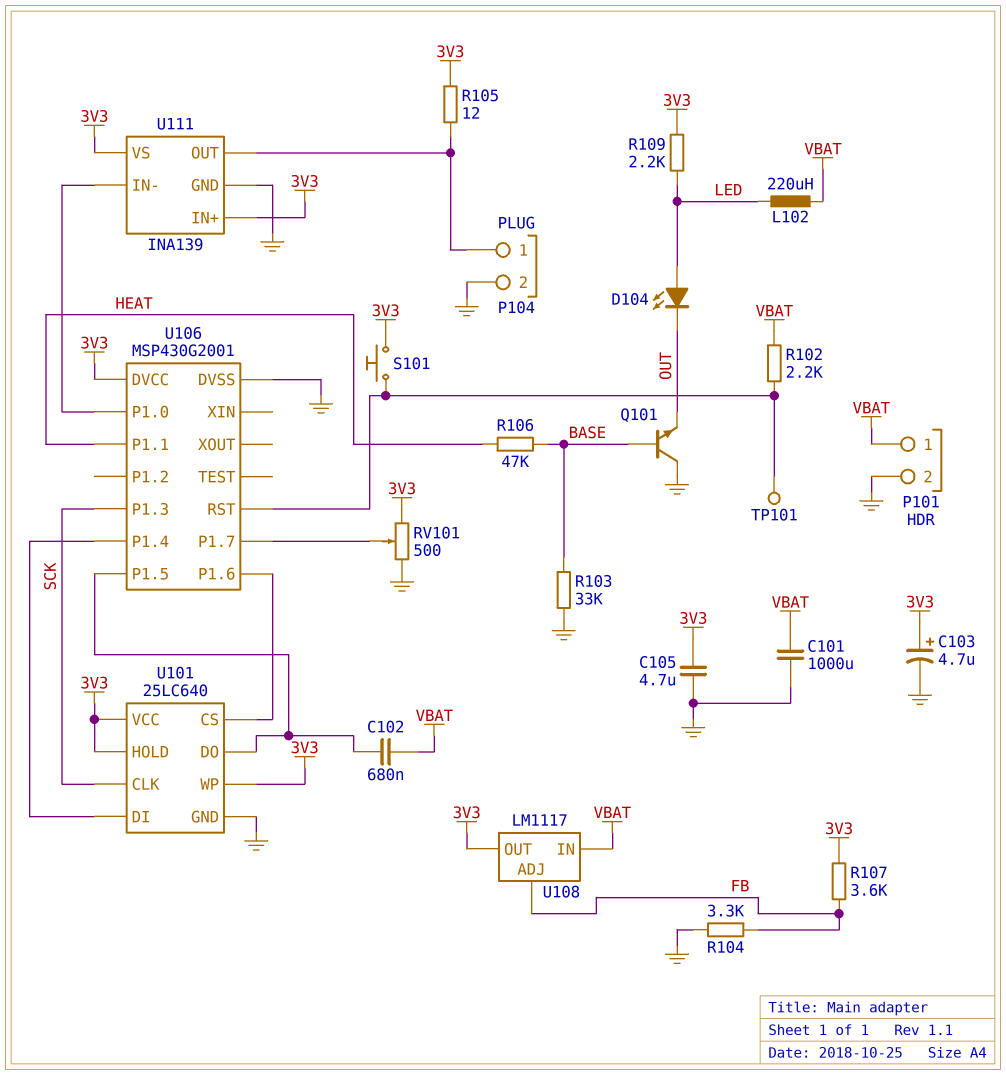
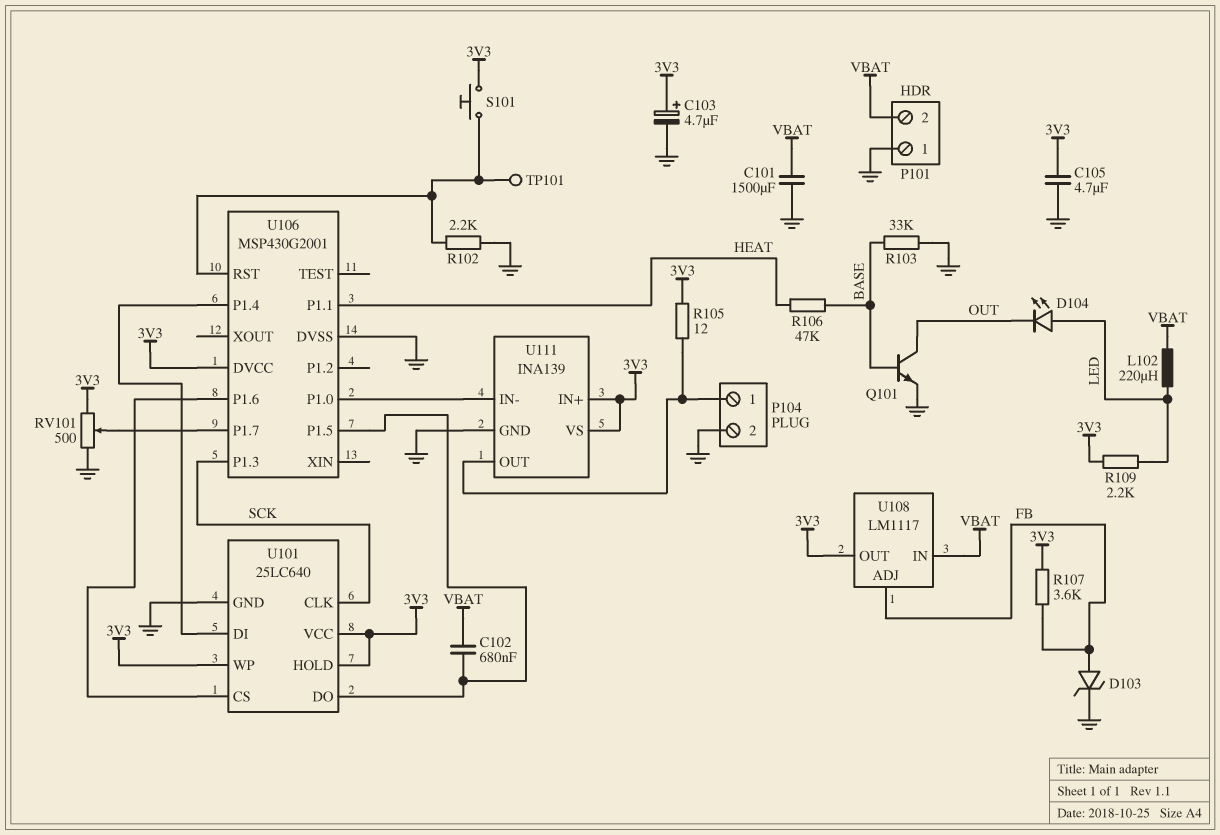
C101: 1000uF (GND, VBAT) -> 1500uF (GND, VBAT)
D103: none -> zener (A FB, K GND)
P101 pin 1: VBAT -> GND
P101 pin 2: GND -> VBAT
Q101: NPN (B BASE, C GND, E OUT) -> NPN (B BASE, C OUT, E GND)
R102: 2.2k (U106/RST, VBAT) -> 2.2k (GND, U106/RST)
R104: 3.3k (FB, GND) -> none

